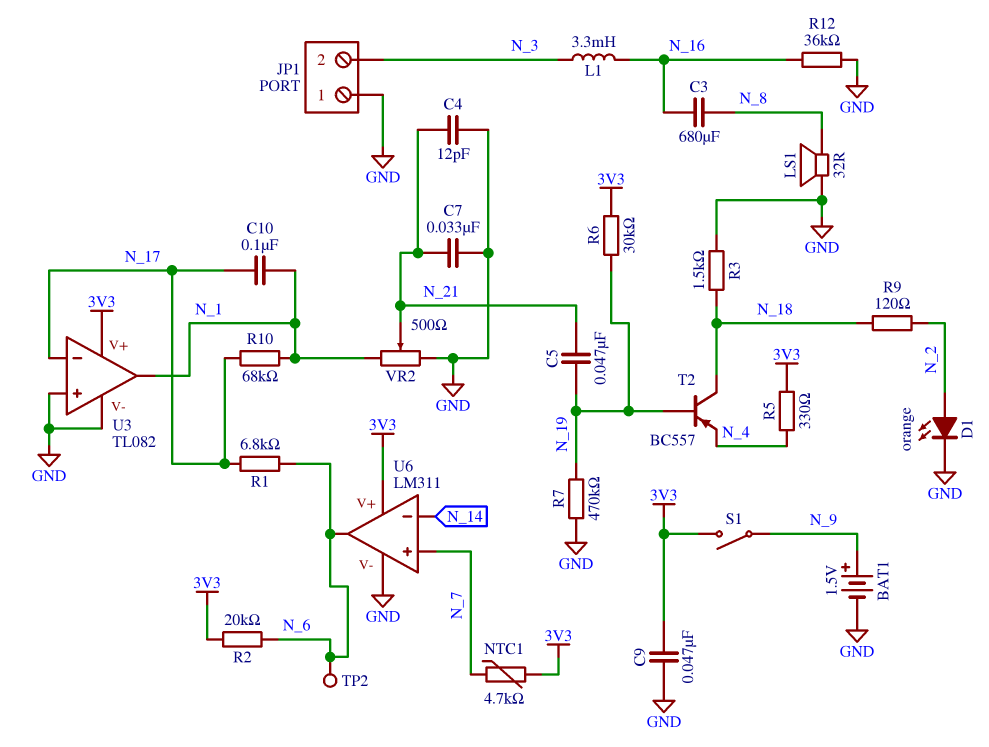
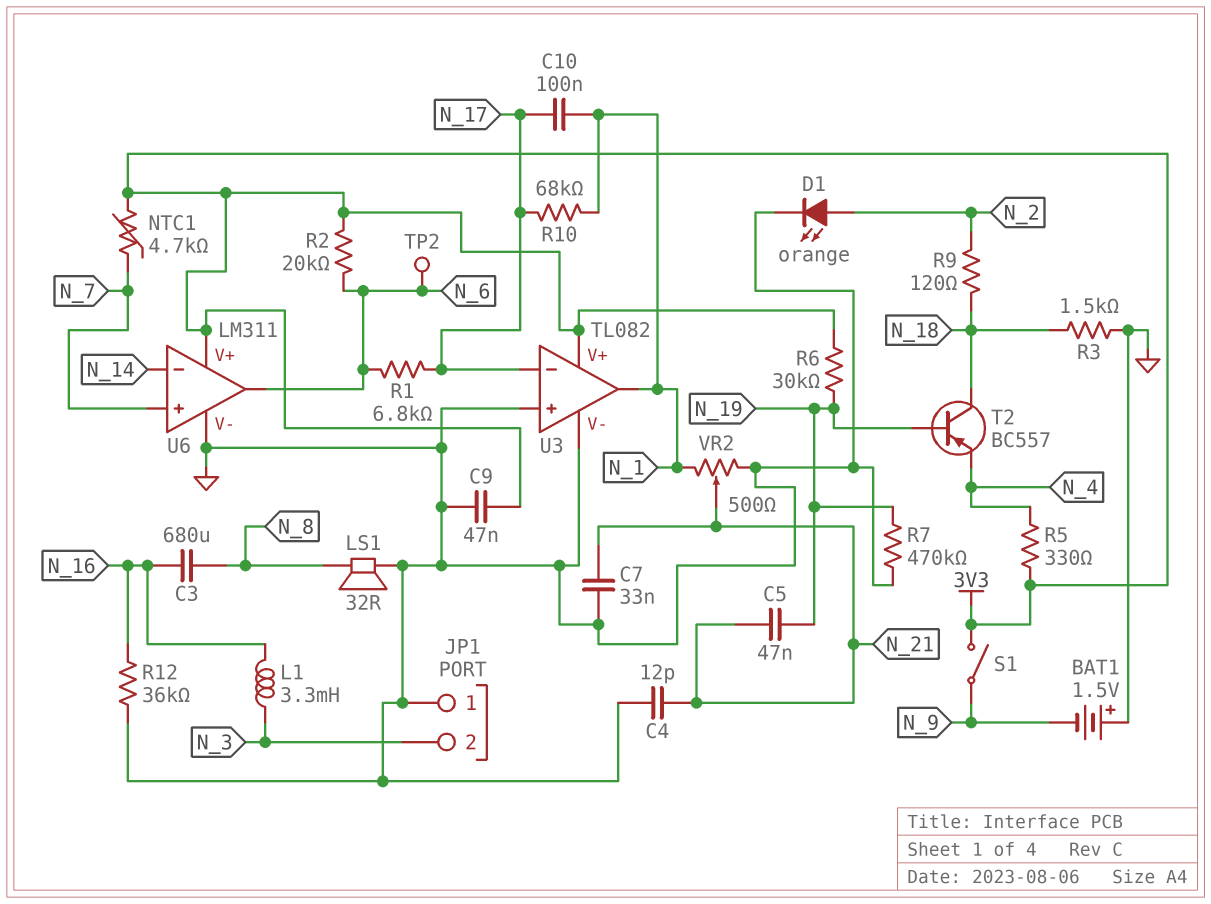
BAT1: 1.5V (plus N_9, minus GND) -> 1.5V (plus GND, minus N_9)

